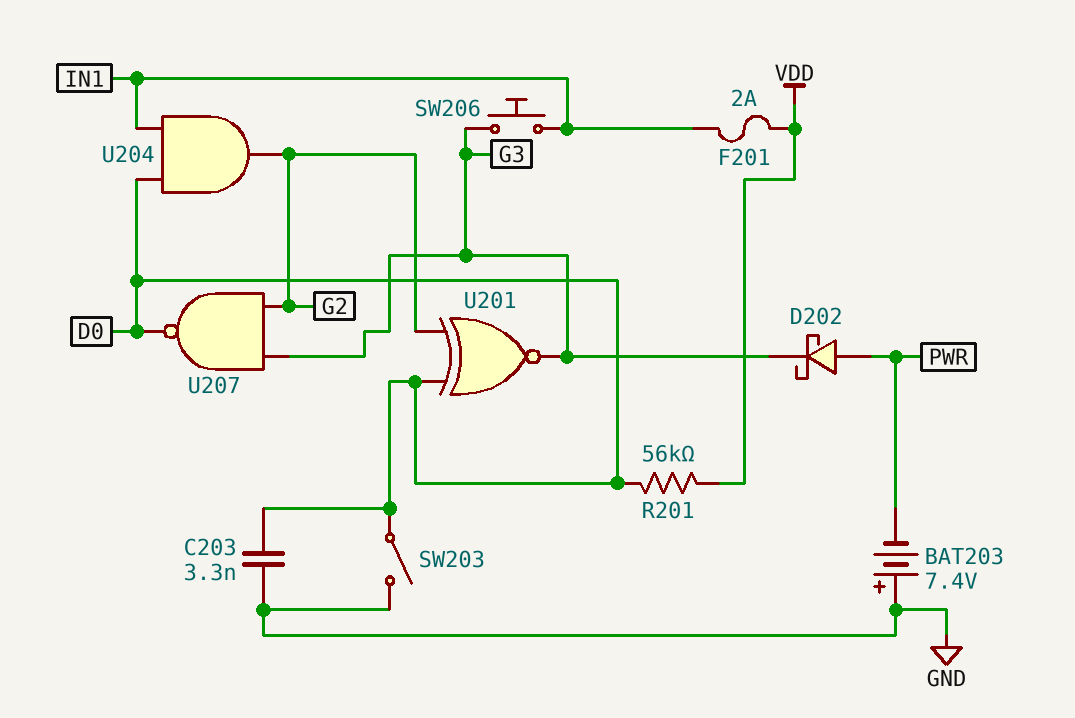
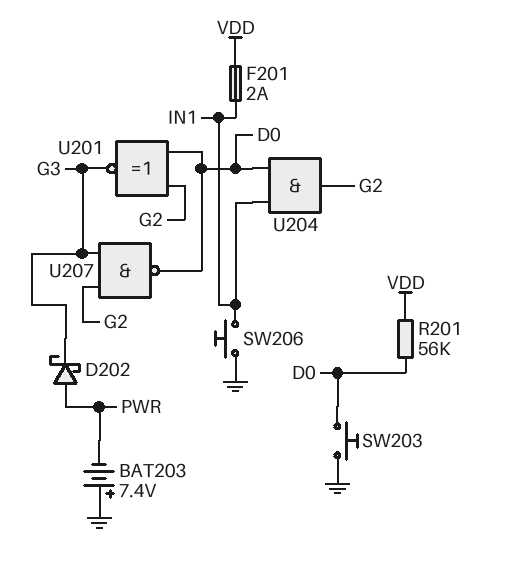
C203: 3.3nF (D0, GND) -> none
SW203: switch (D0, GND) -> button (D0, GND)
SW206: button (G3, IN1) -> button (GND, IN1)

